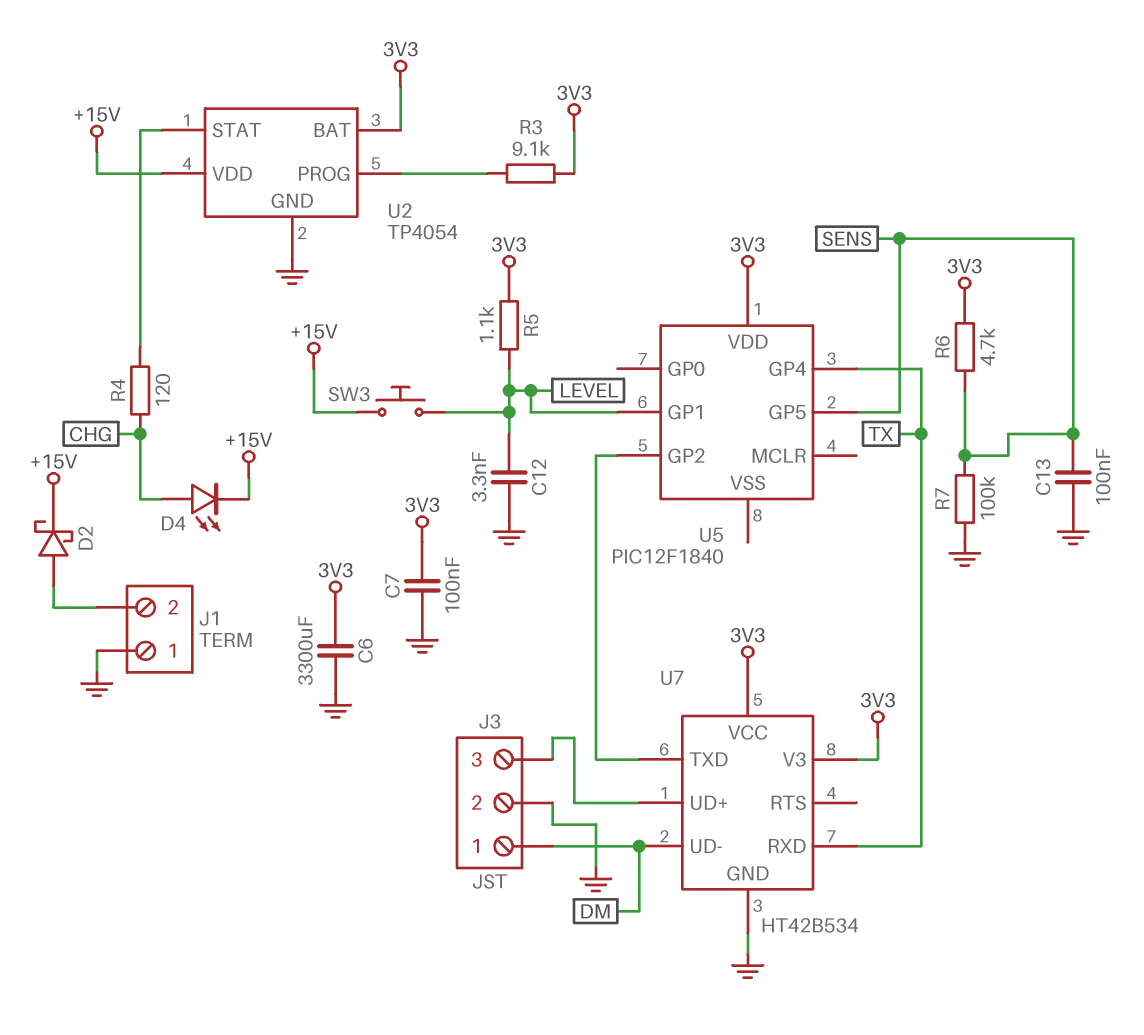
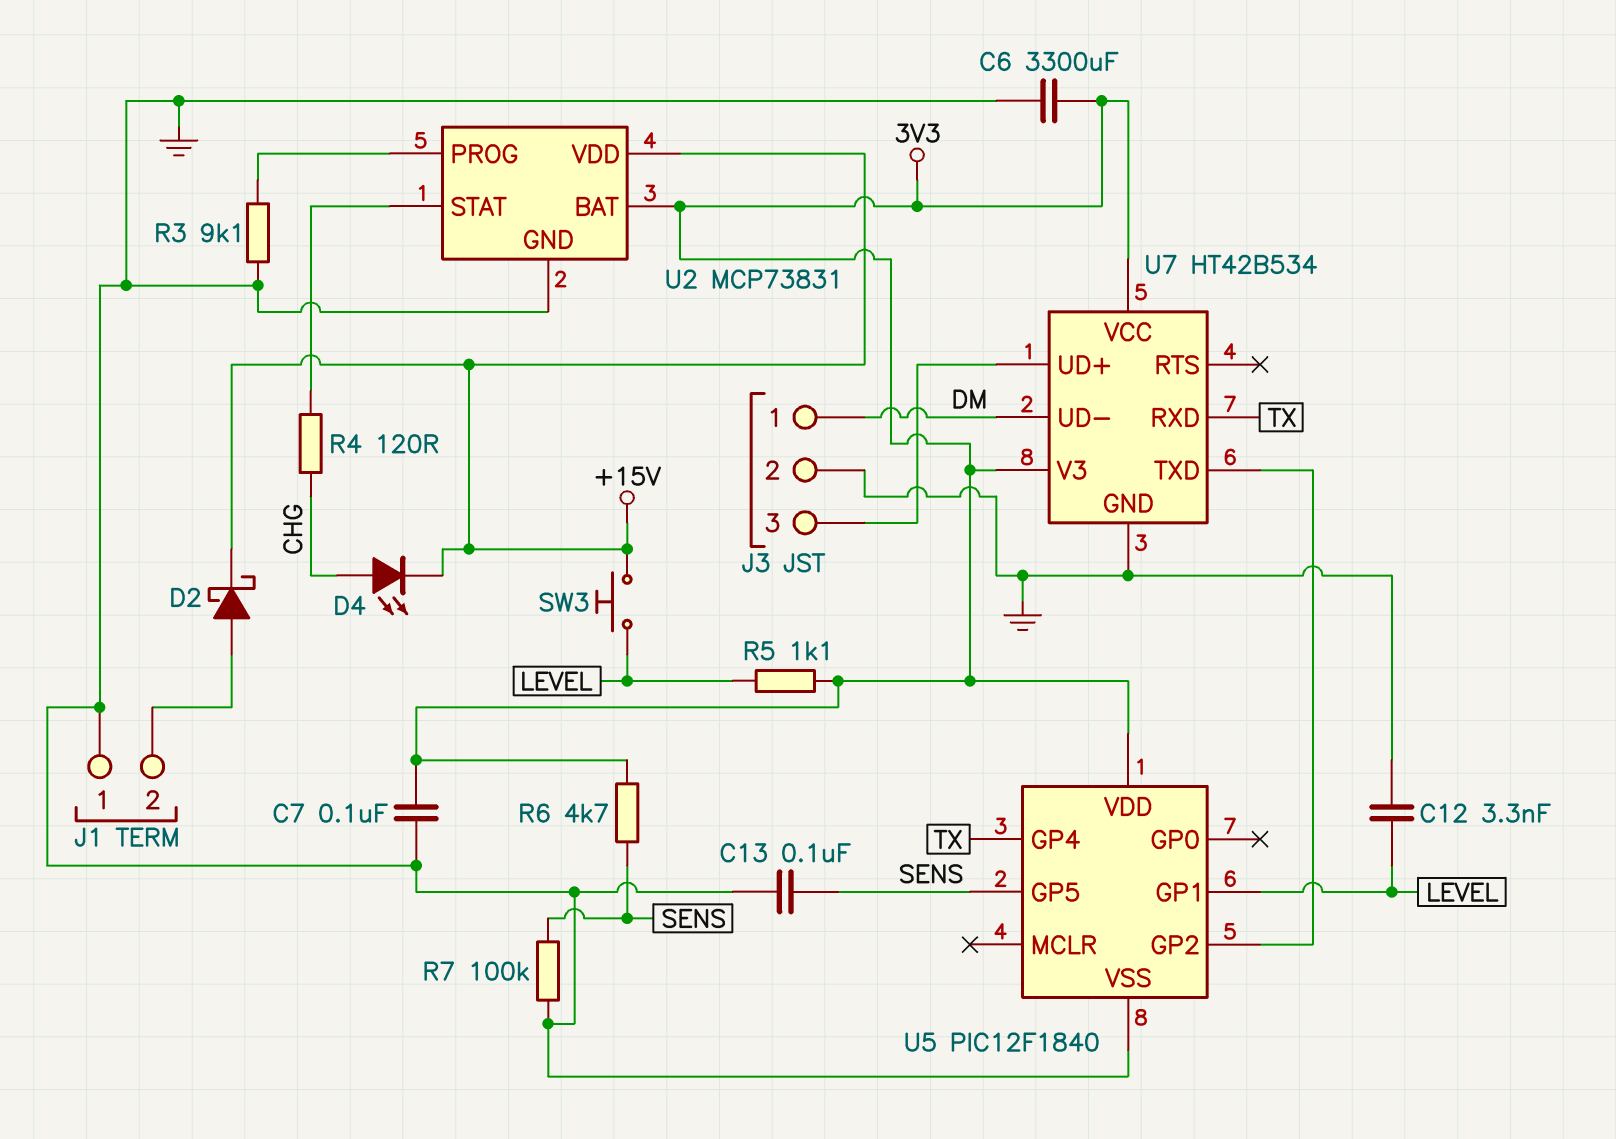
R3: 9.1k (3V3, U2/PROG) -> 9.1k (GND, U2/PROG)
U2: TP4054 -> MCP73831
U5 pin VSS: none -> GND

